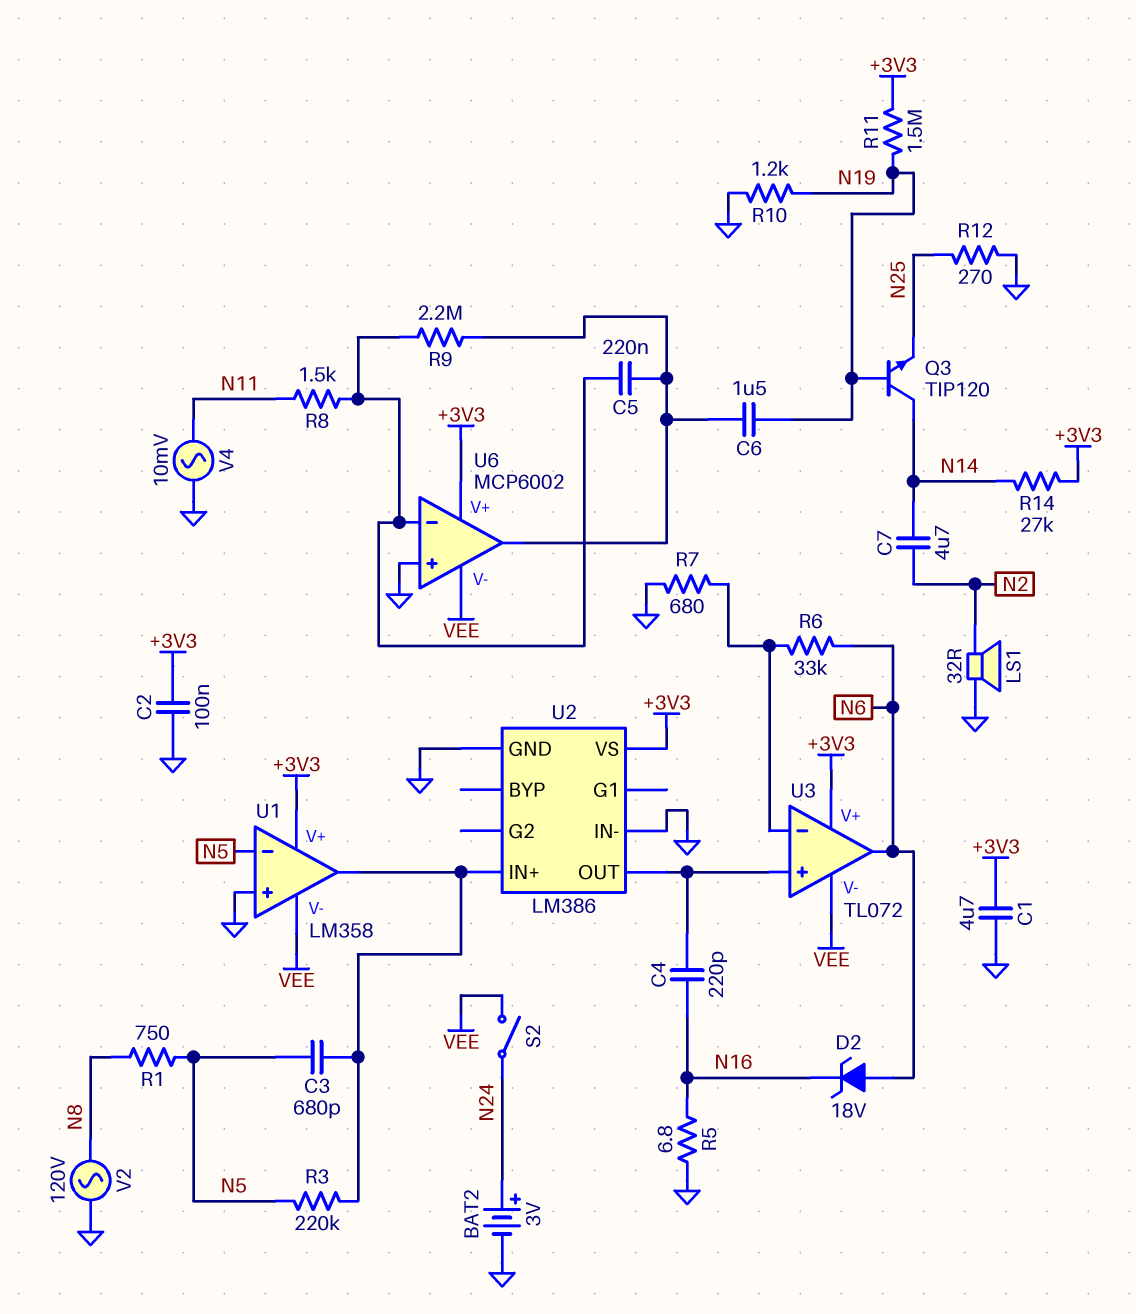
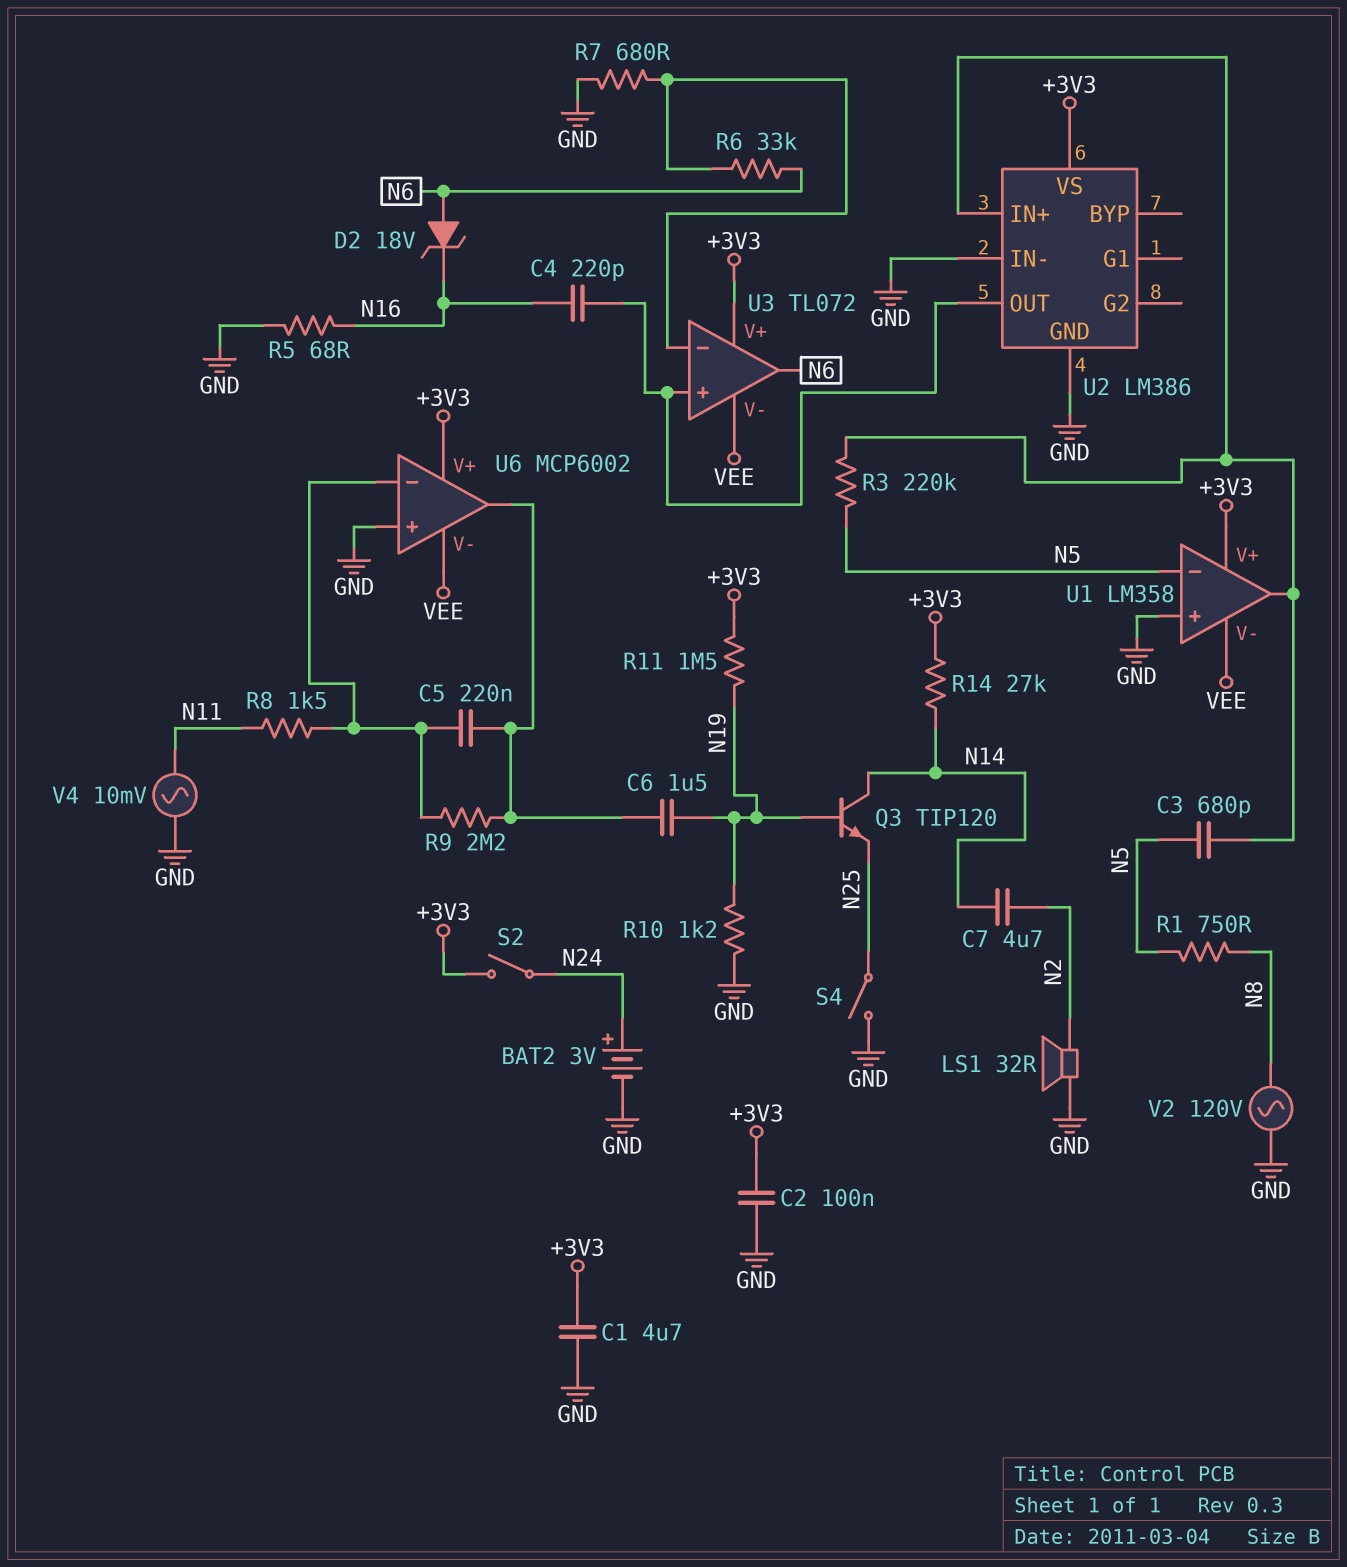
R5: 6.8 (GND, N16) -> 68 (GND, N16)
R12: 270 (GND, N25) -> none
S2: switch (N24, VEE) -> switch (+3V3, N24)
S4: none -> switch (GND, N25)

